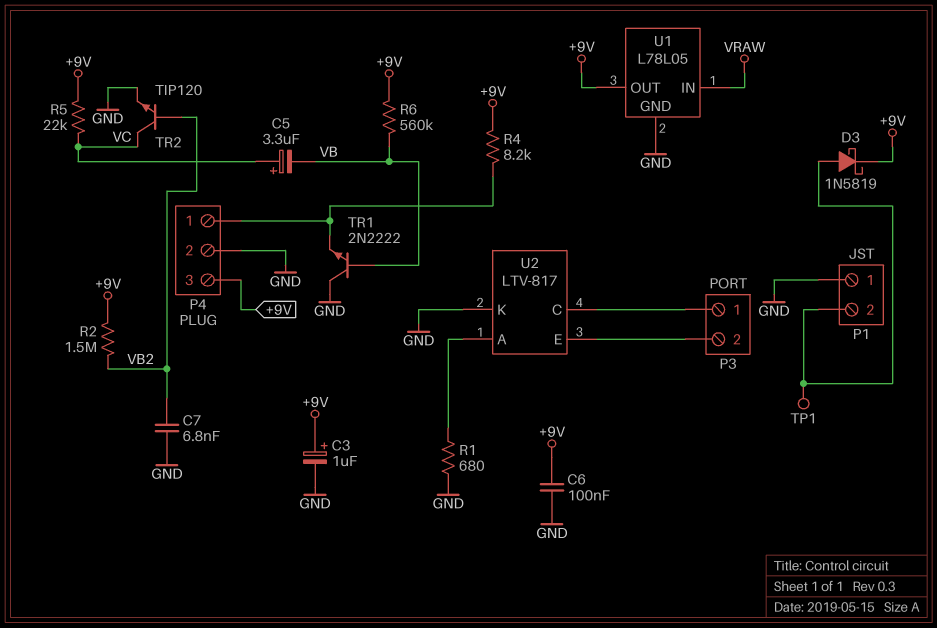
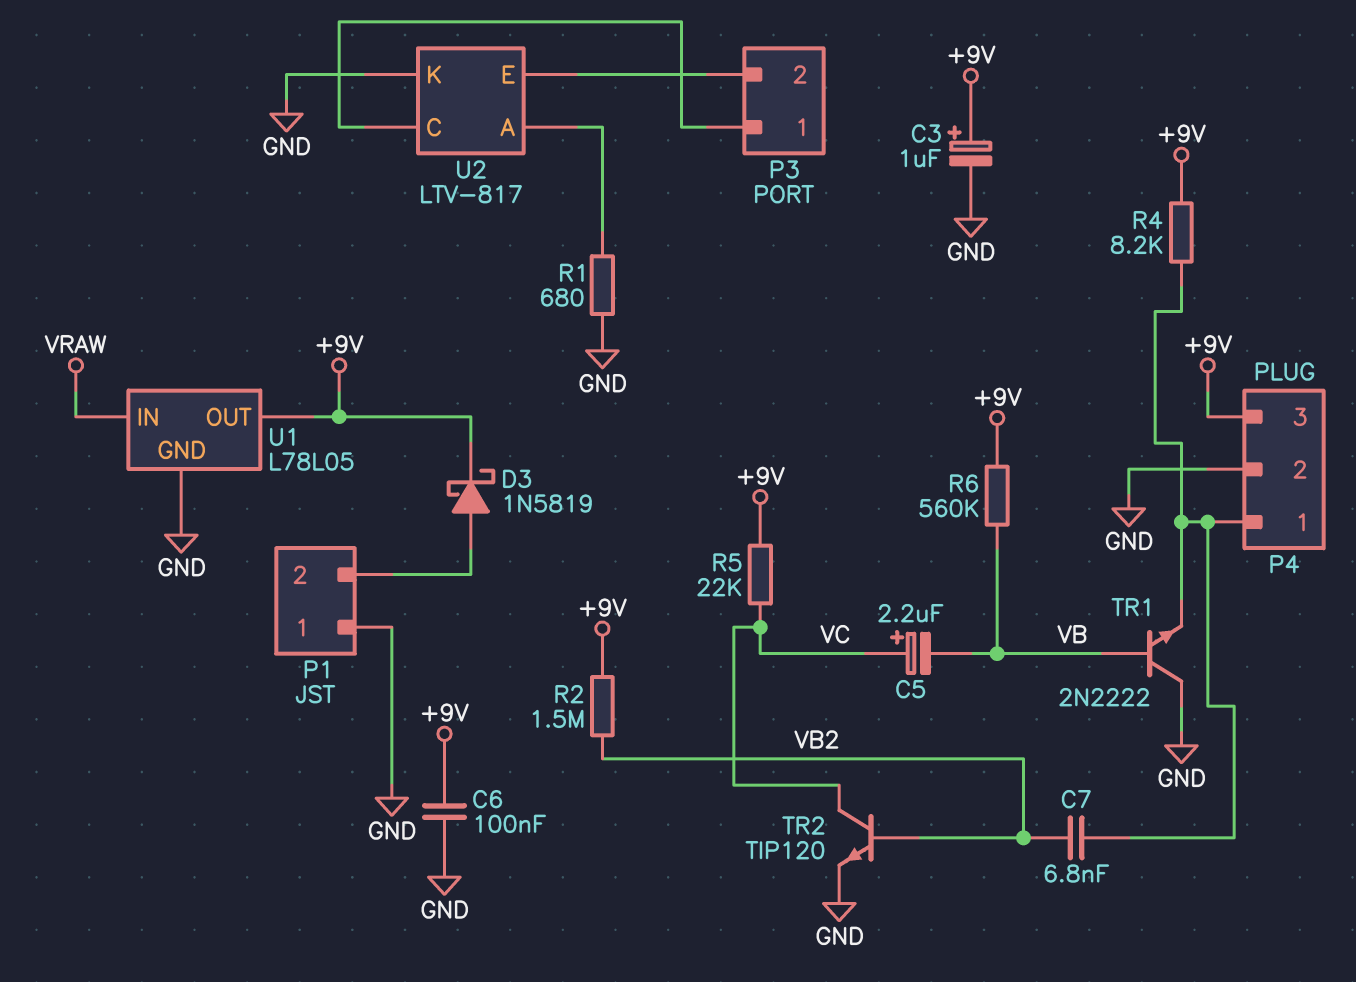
C5: 3.3uF (plus VC, minus VB) -> 2.2uF (plus VC, minus VB)
C7: 6.8nF (GND, VB2) -> 6.8nF (P4/1, VB2)
TP1: test point (P1/2) -> none

